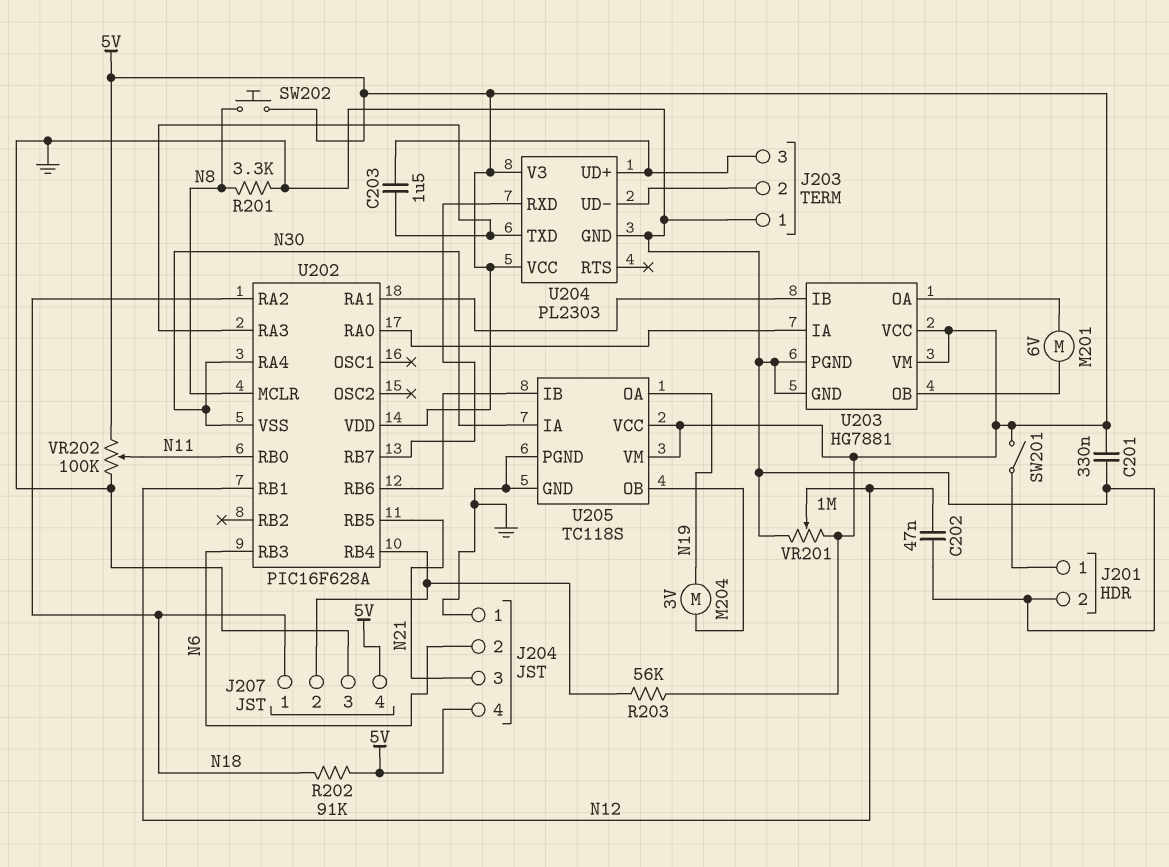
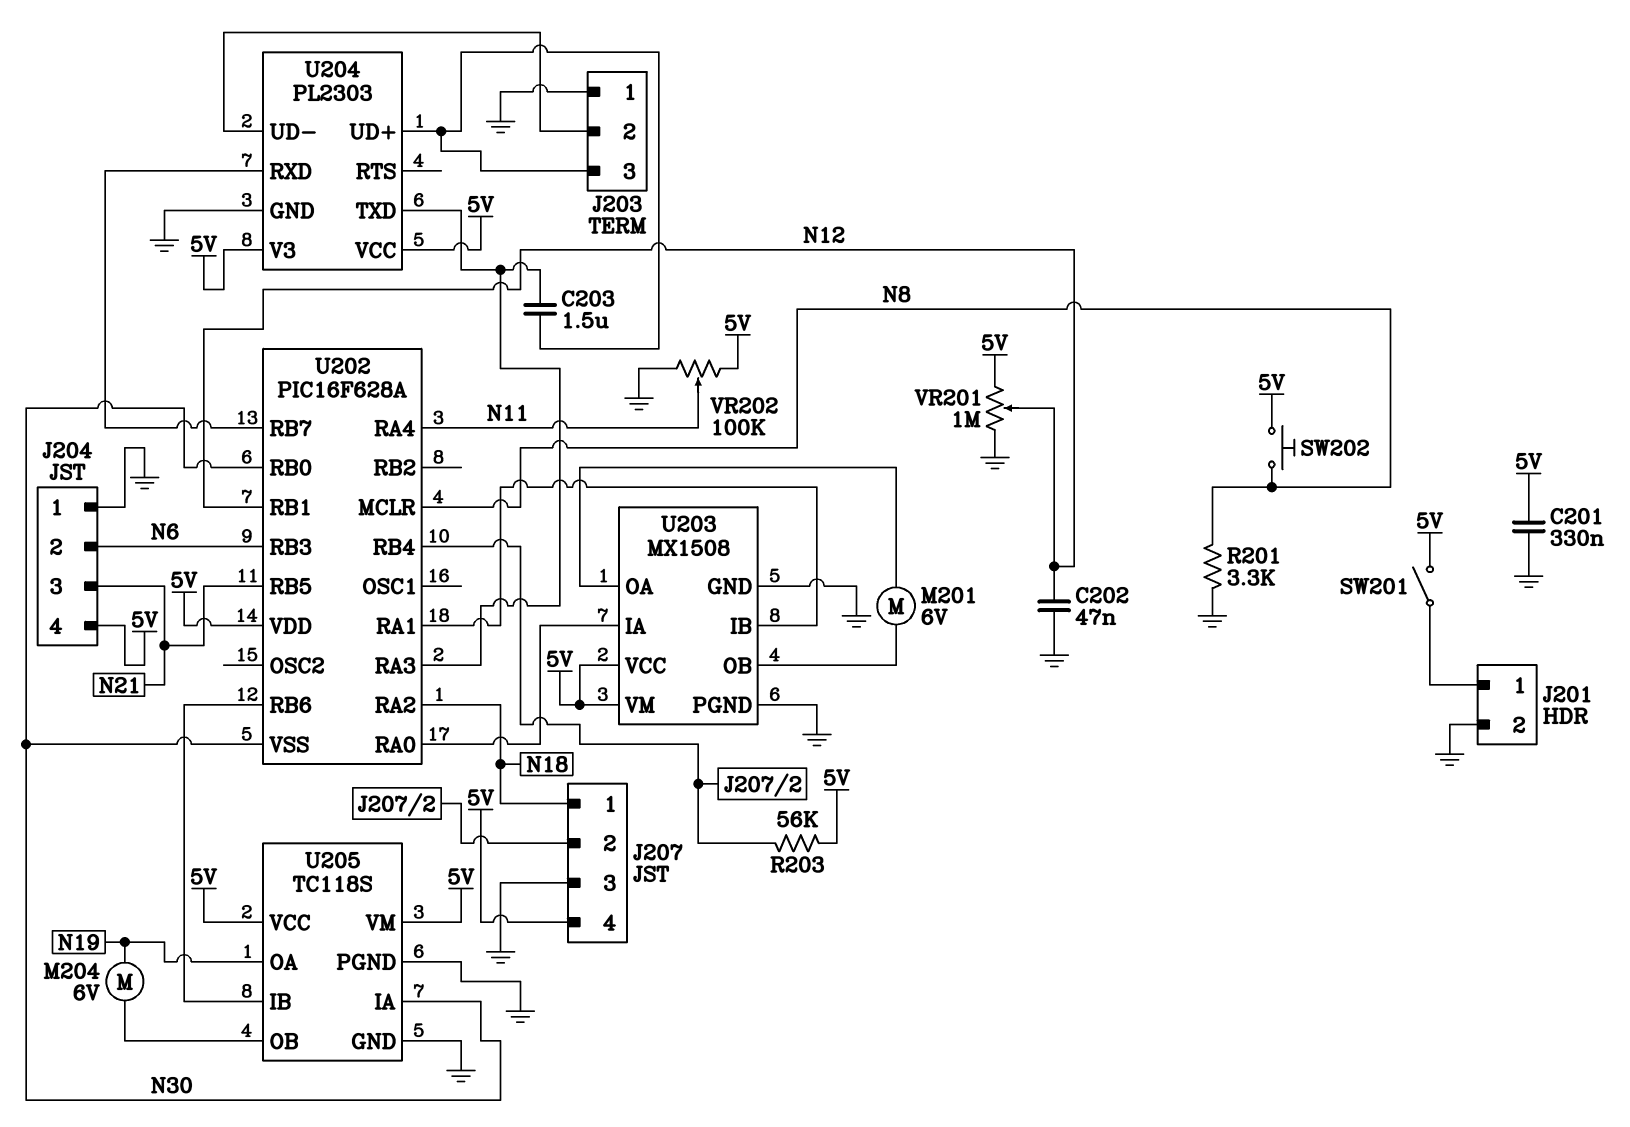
M204: motor 3V (N19, U205/OB) -> motor 6V (N19, U205/OB)
R202: 91k (5V, N18) -> none
U202 pin RA4: N30 -> N11
U202 pin RB0: N11 -> N30
U203: HG7881 -> MX1508

